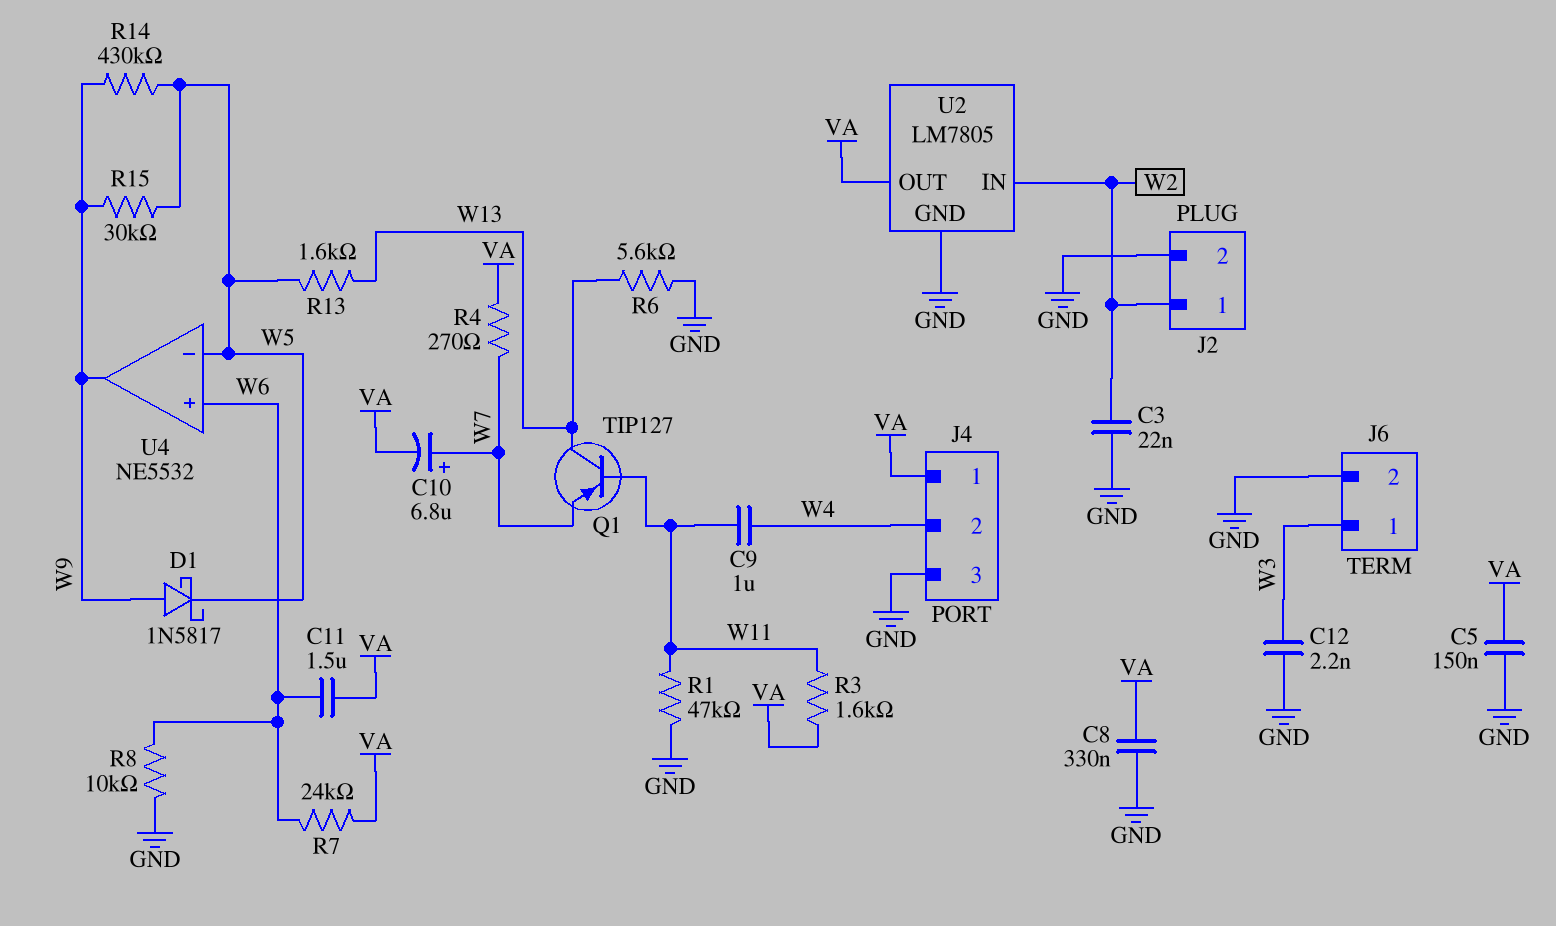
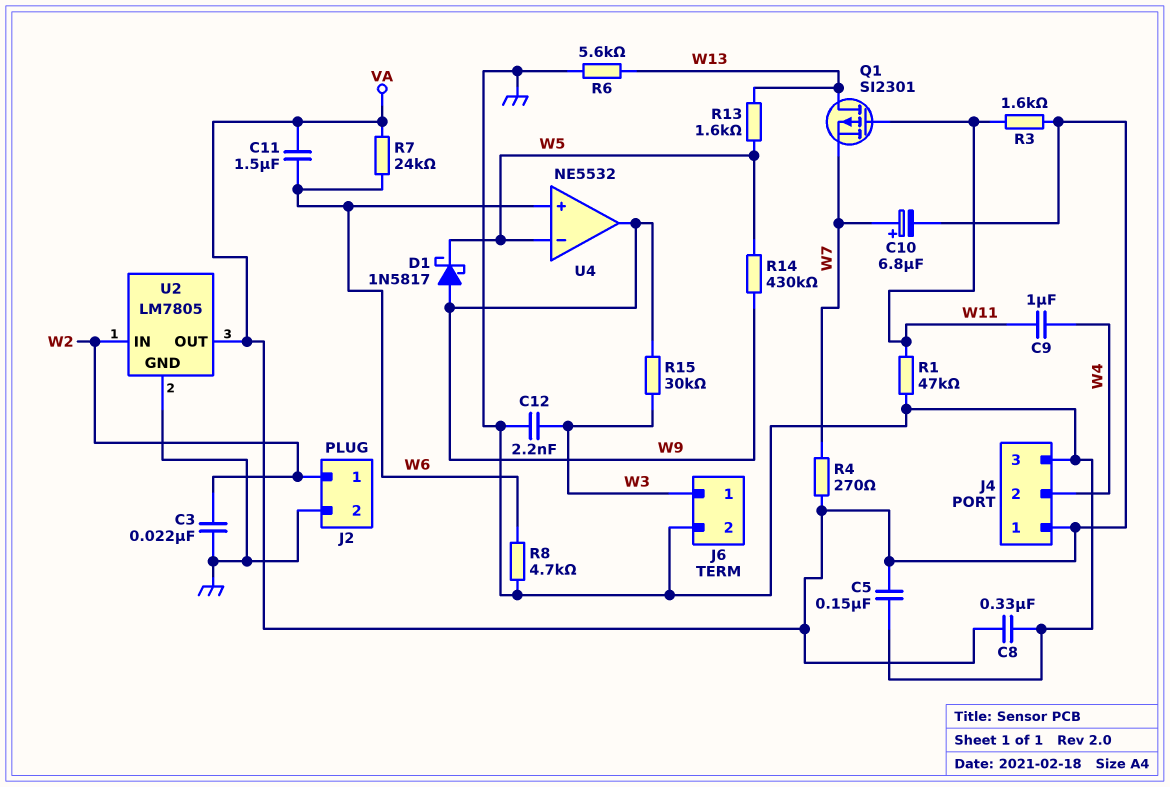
Q1: PNP TIP127 (B W11, C W13, E W7) -> PMOS SI2301 (G W11, D W13, S W7)
R8: 10k (GND, W6) -> 4.7k (GND, W6)
R15: 30k (W5, W9) -> 30k (W3, W9)

